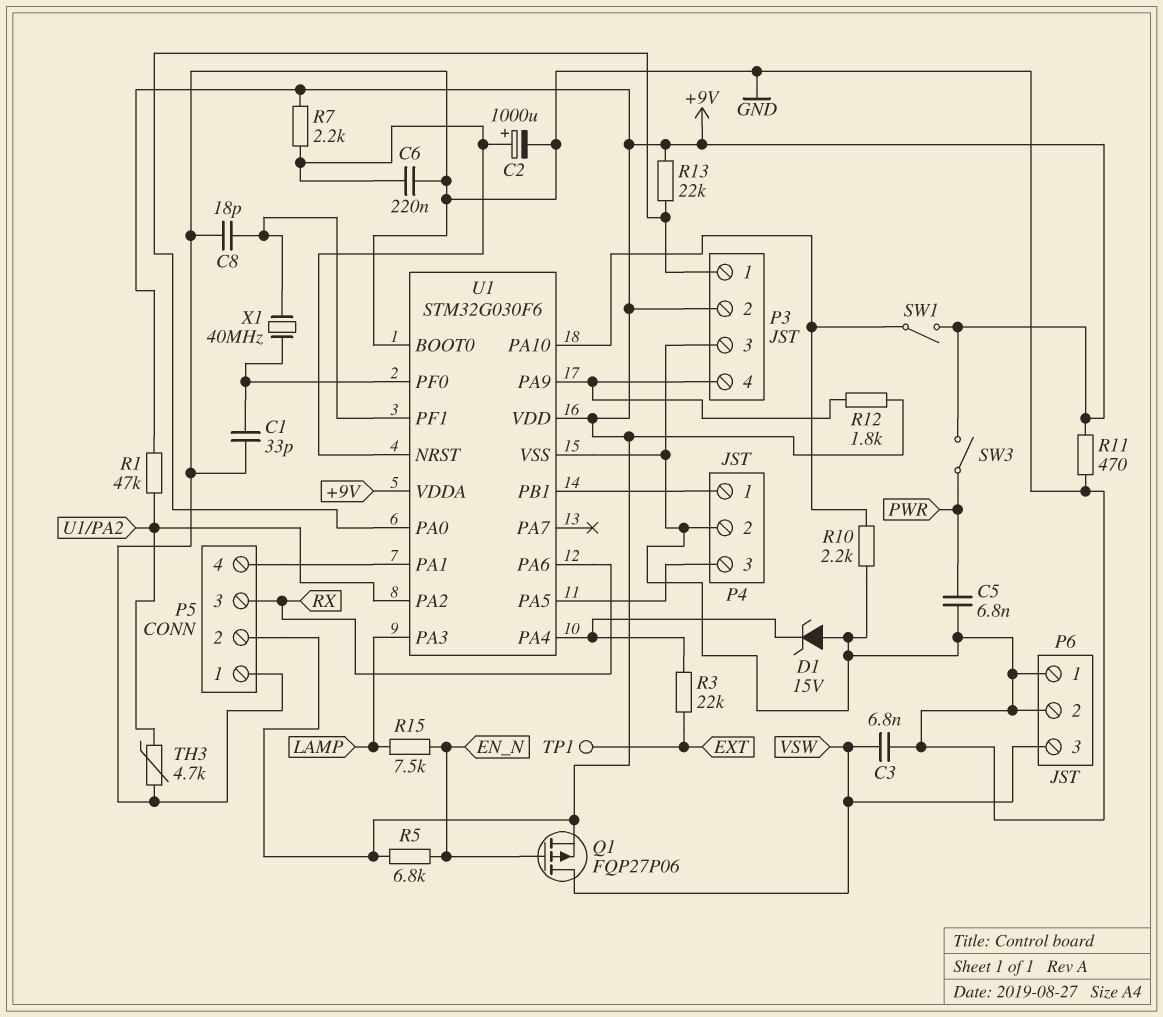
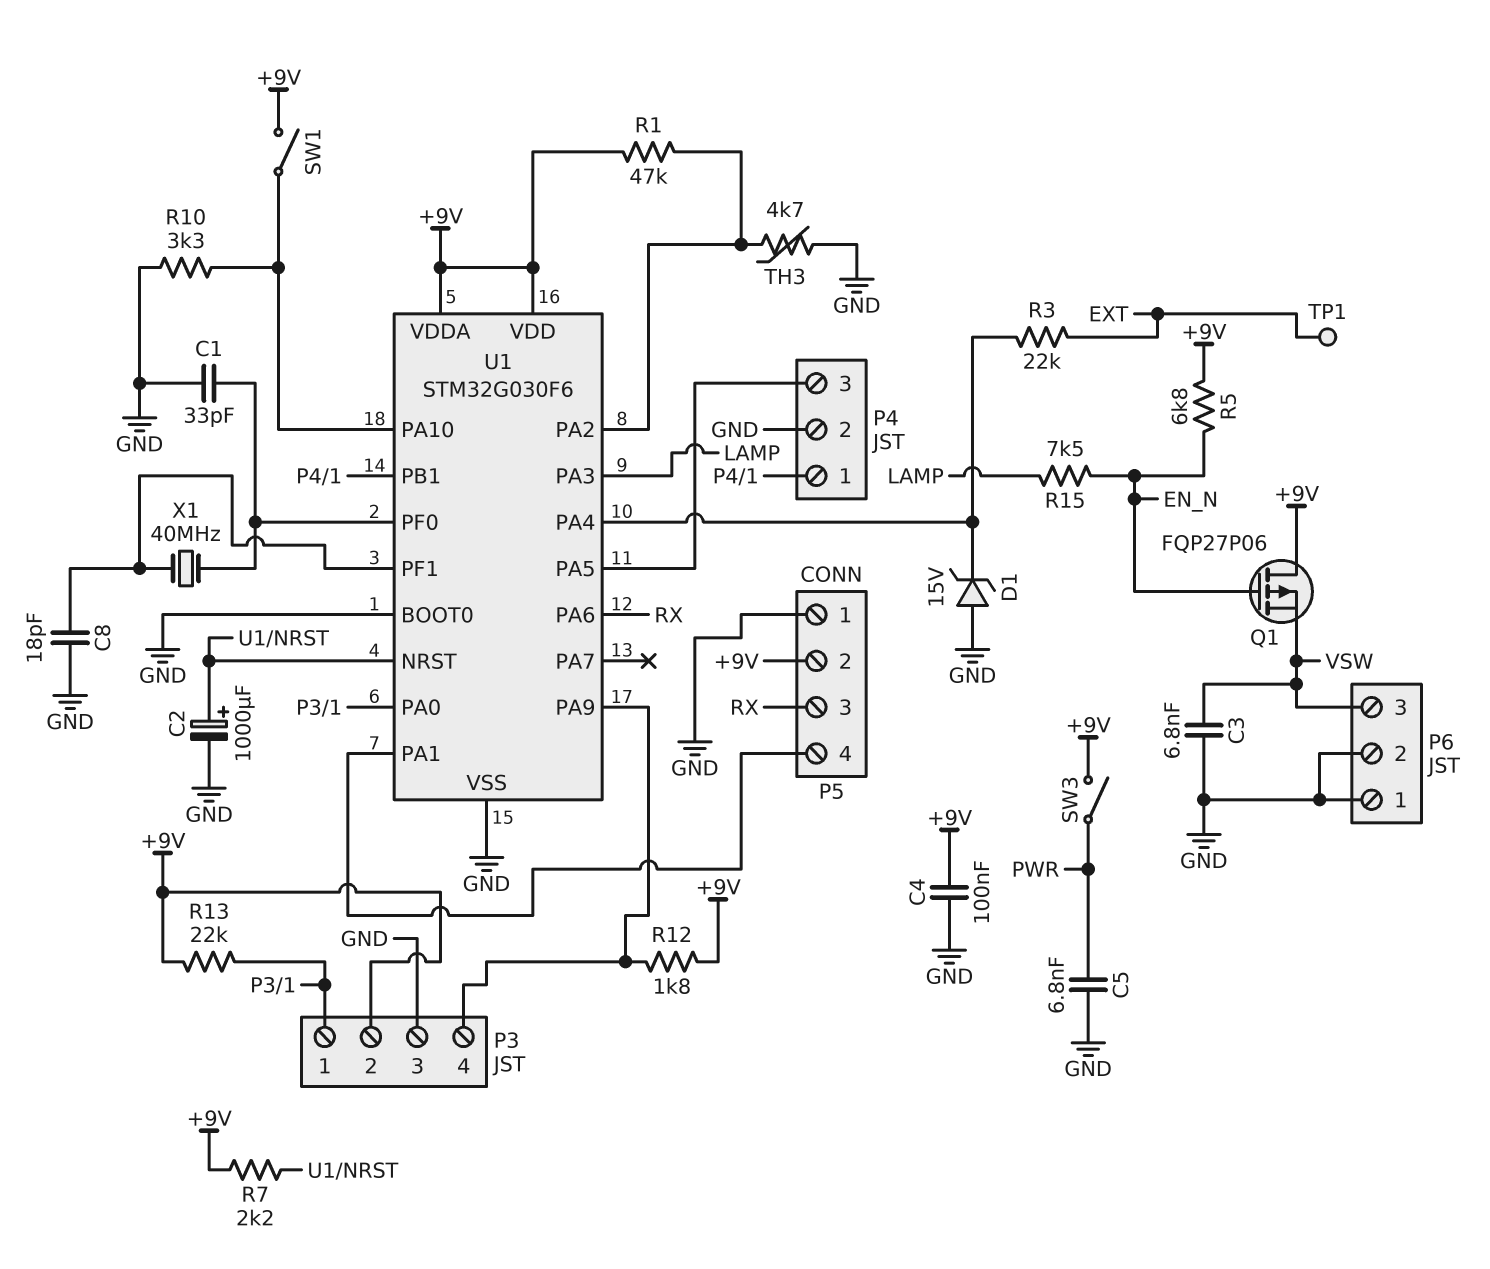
C4: none -> 100nF (+9V, GND)
C6: 220nF (GND, U1/NRST) -> none
Q1: PMOS FQP27P06 (G EN_N, D VSW, S +9V) -> PMOS FQP27P06 (G EN_N, D +9V, S VSW)
R10: 2.2k (GND, U1/PA10) -> 3.3k (GND, U1/PA10)
R11: 470 (+9V, GND) -> none

